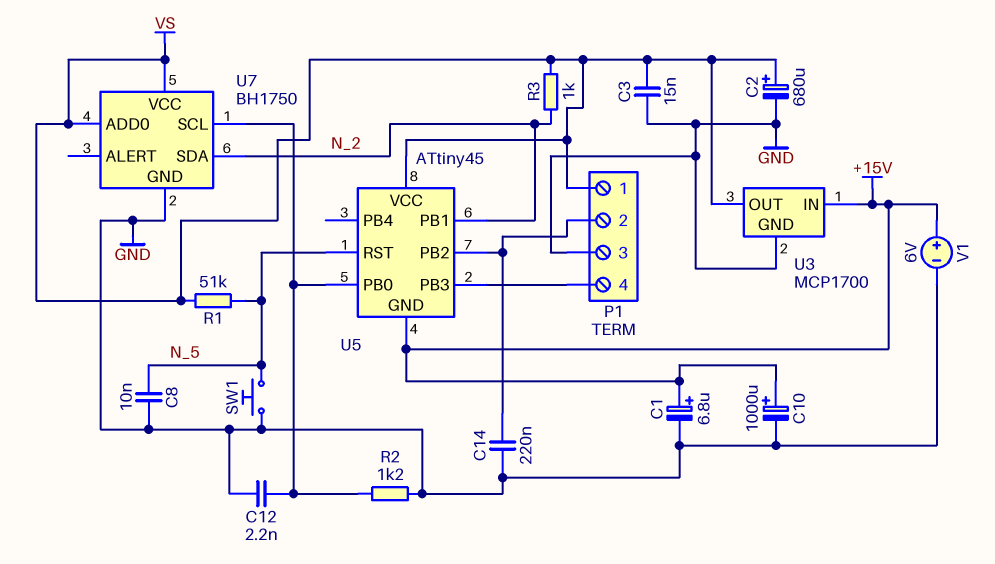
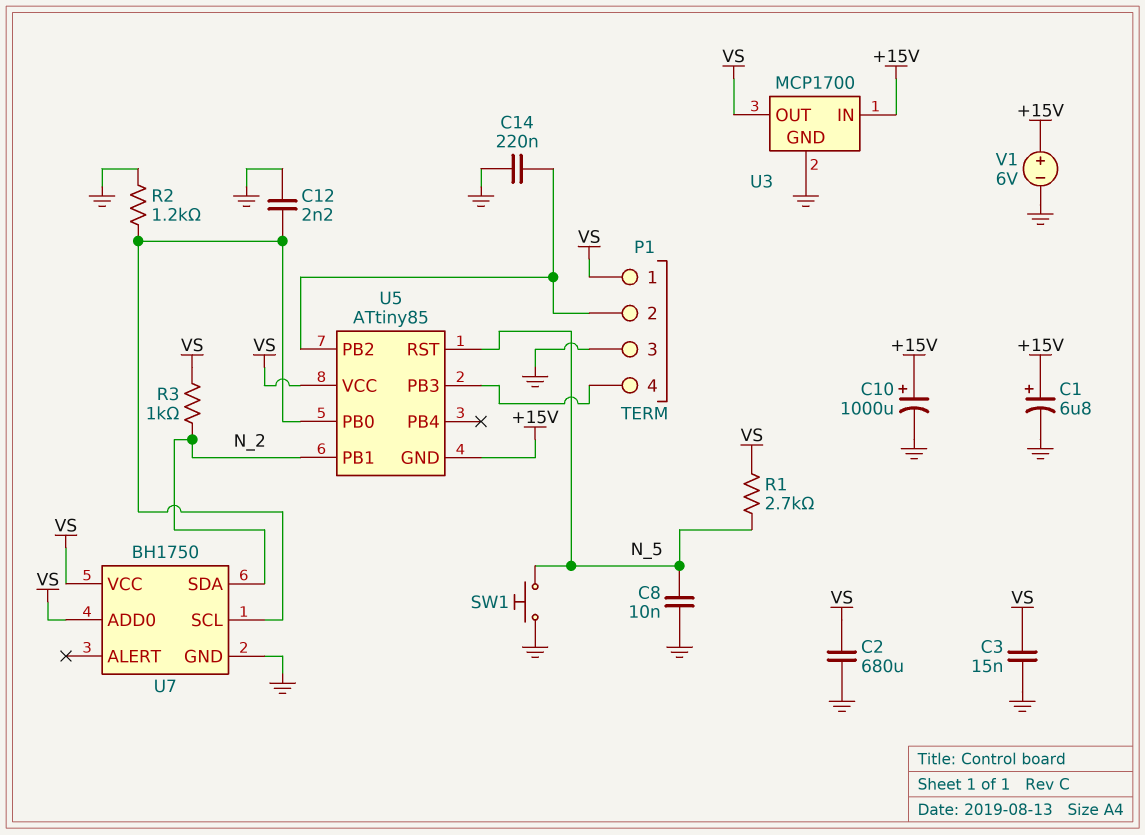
C2: 680uF (plus VS, minus GND) -> 680uF (GND, VS)
R1: 51k (N_5, VS) -> 2.7k (N_5, VS)
U5: ATtiny45 -> ATtiny85

